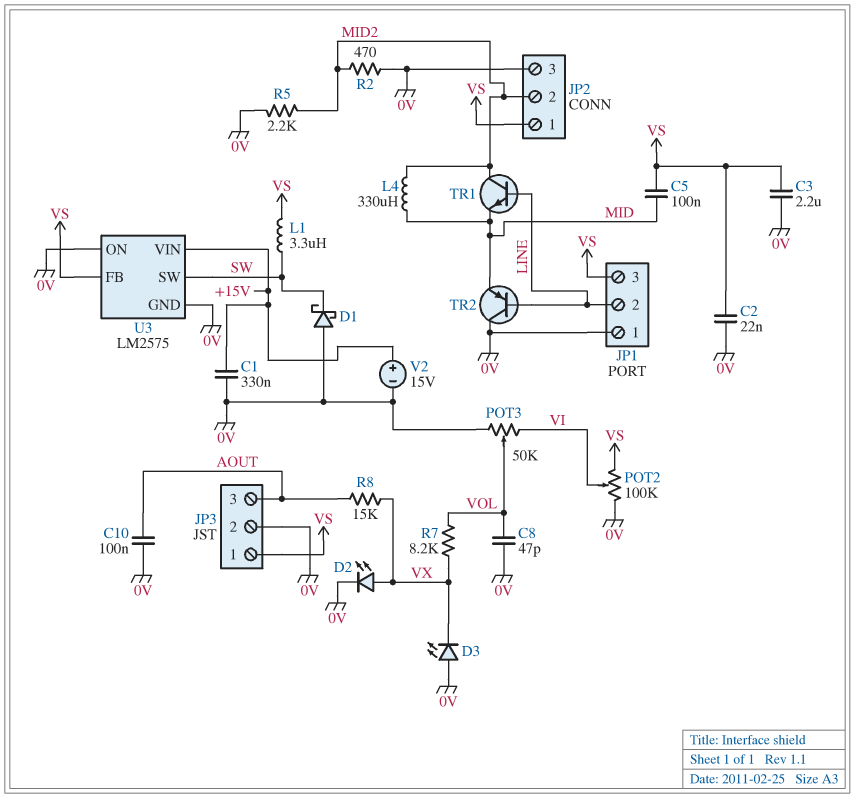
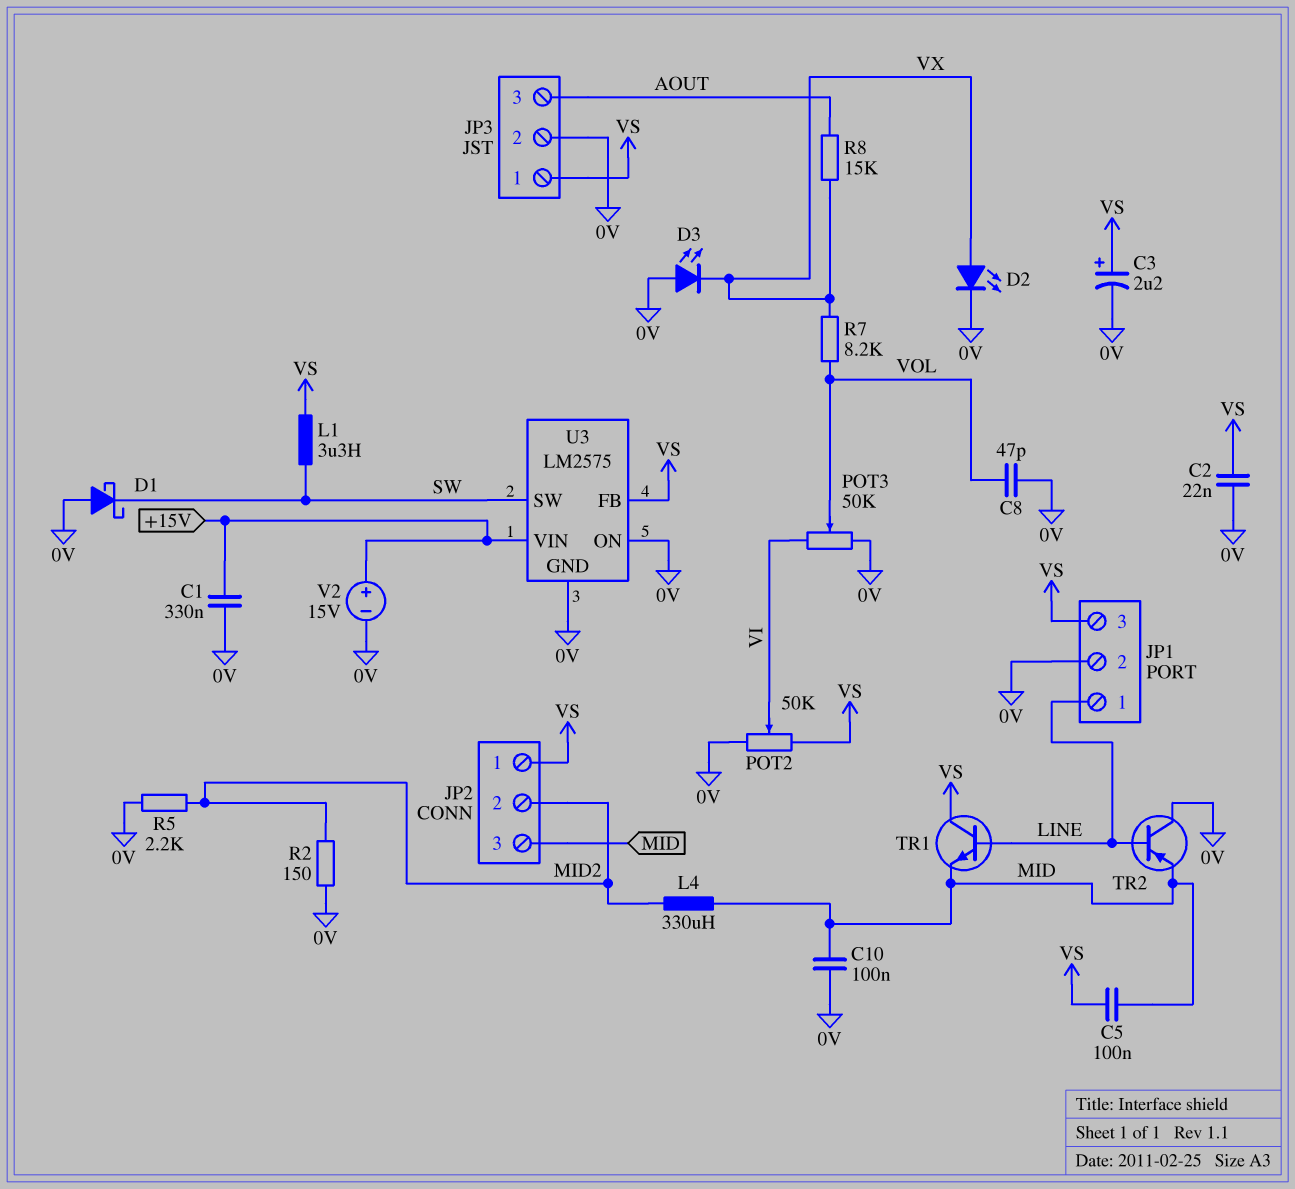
C3: 2.2uF (0V, VS) -> 2.2uF (plus VS, minus 0V)
C10: 100nF (0V, AOUT) -> 100nF (0V, MID)
JP1 pin 1: 0V -> LINE
JP1 pin 2: LINE -> 0V
JP2 pin 3: 0V -> MID
POT2: 100k (0V, VS, wiper VI) -> 50k (0V, VS, wiper VI)
R2: 470 (0V, MID2) -> 150 (0V, MID2)
TR1: NPN (B LINE, C MID2, E MID) -> NPN (B LINE, C VS, E MID)

